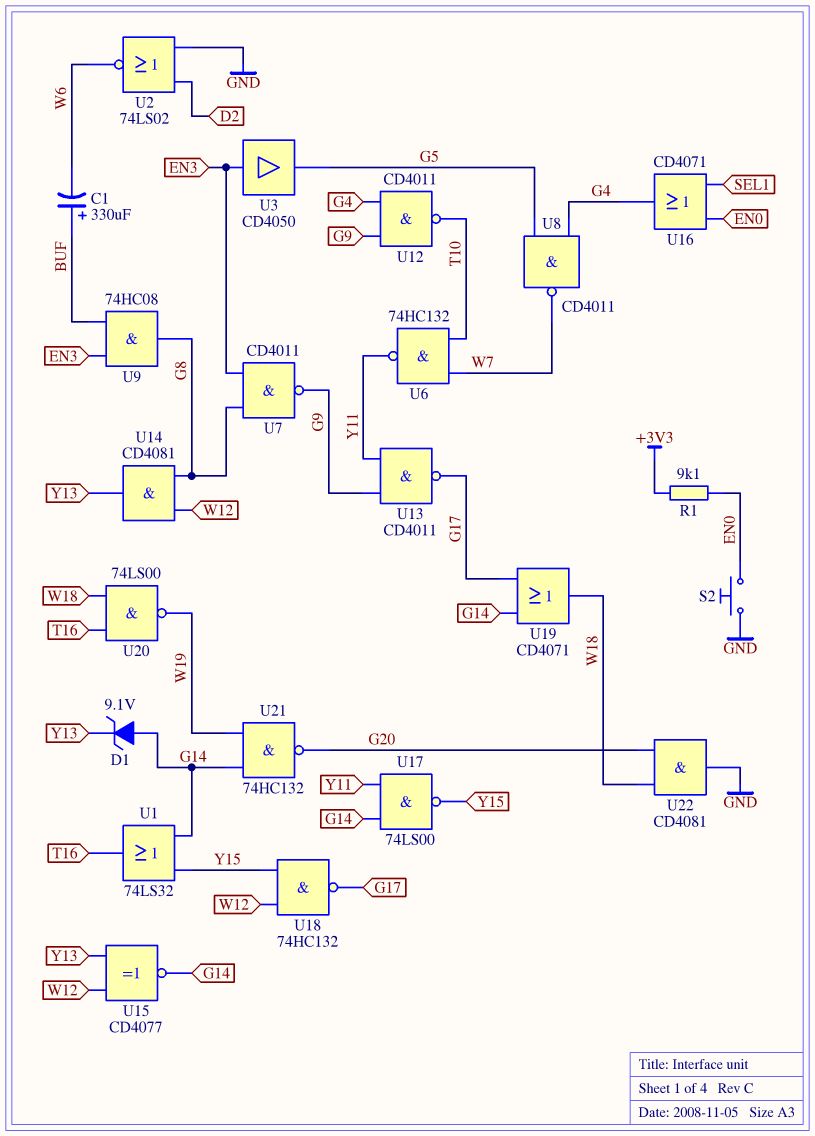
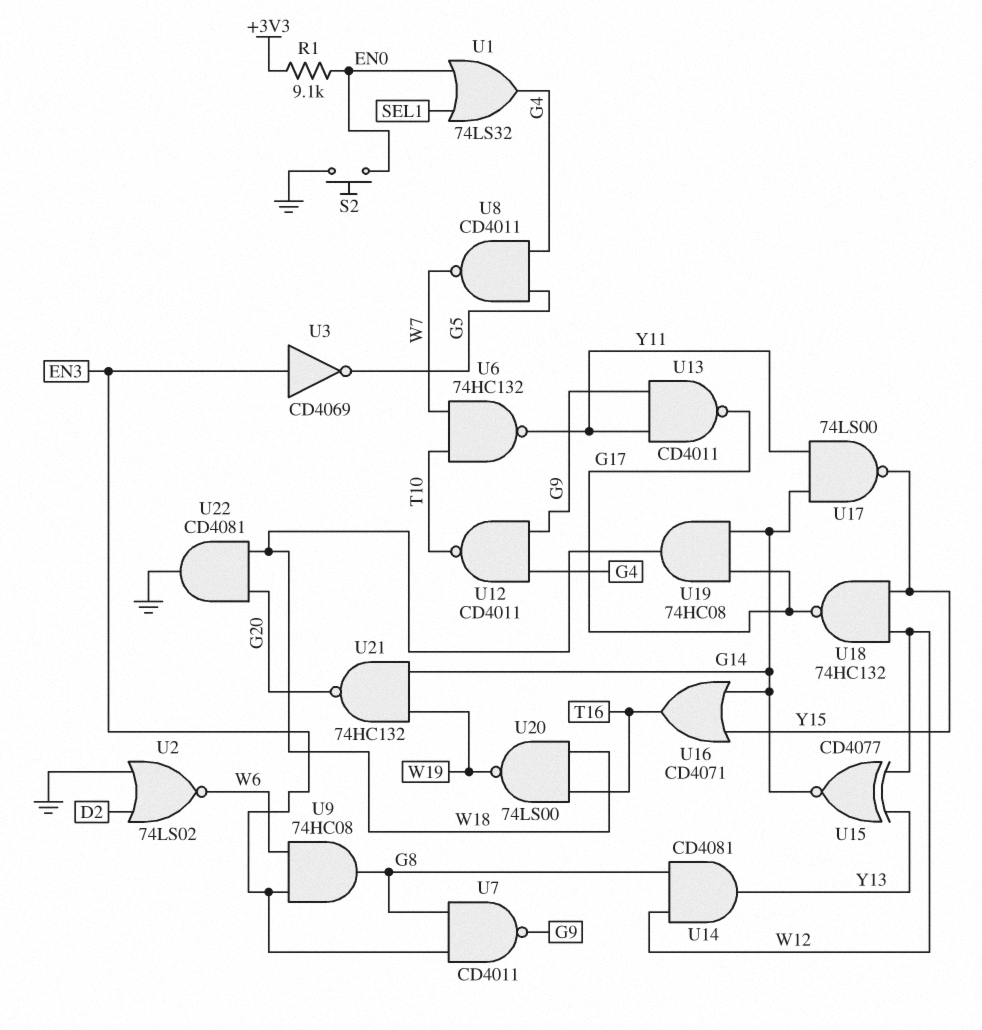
C1: 330uF (plus BUF, minus W6) -> none
D1: zener 9.1V (A G14, K Y13) -> none
U1: OR 74LS32 (in G14, in Y15, out T16) -> OR 74LS32 (in EN0, in SEL1, out G4)
U3: buffer CD4050 (in EN3, out G5) -> NOT CD4069 (in EN3, out G5)
U9: AND 74HC08 (in BUF, in EN3, out G8) -> AND 74HC08 (in EN3, in W6, out G8)
U16: OR CD4071 (in EN0, in SEL1, out G4) -> OR CD4071 (in G14, in Y15, out T16)
U19: OR CD4071 (in G14, in G17, out W18) -> AND 74HC08 (in G14, in G17, out W18)

